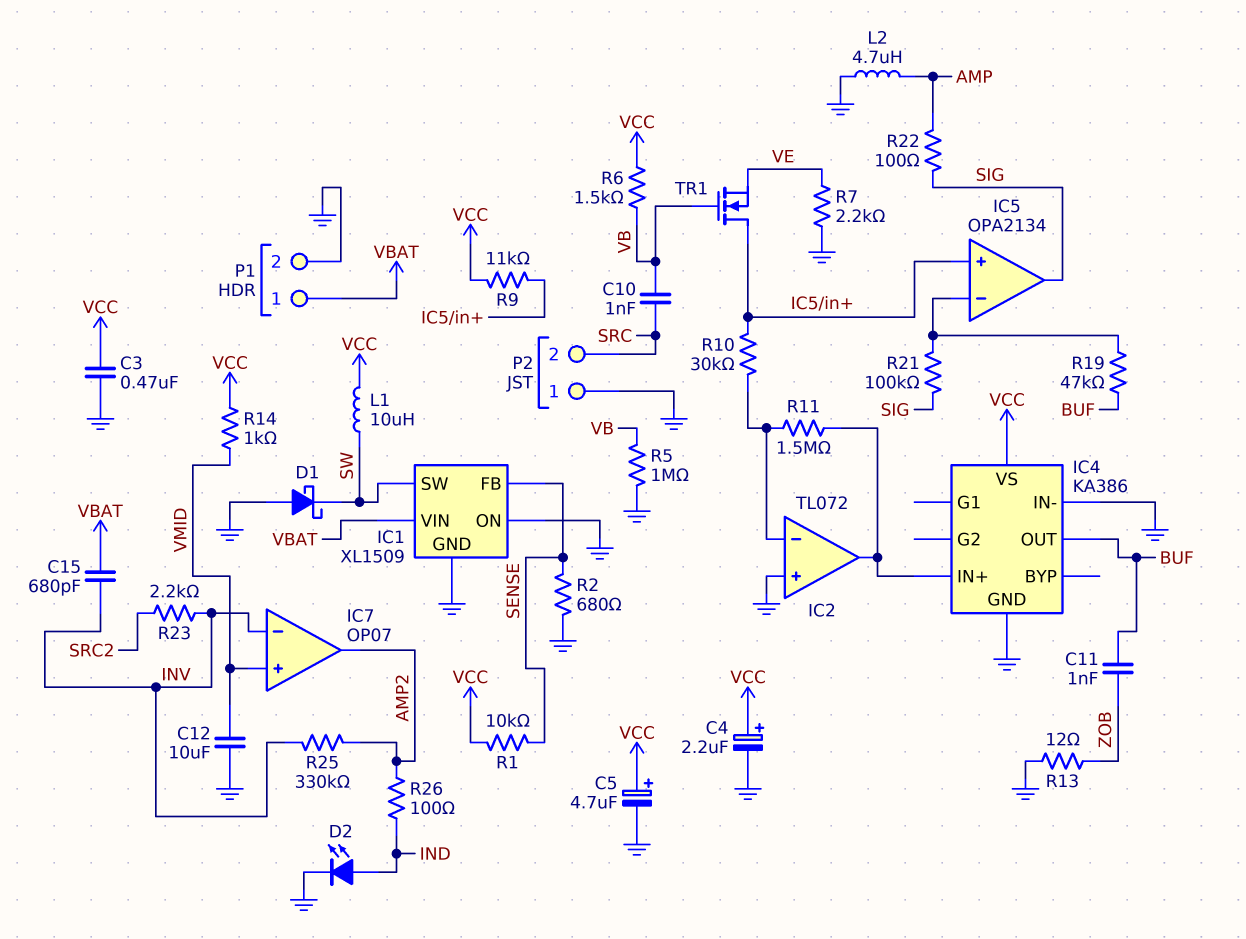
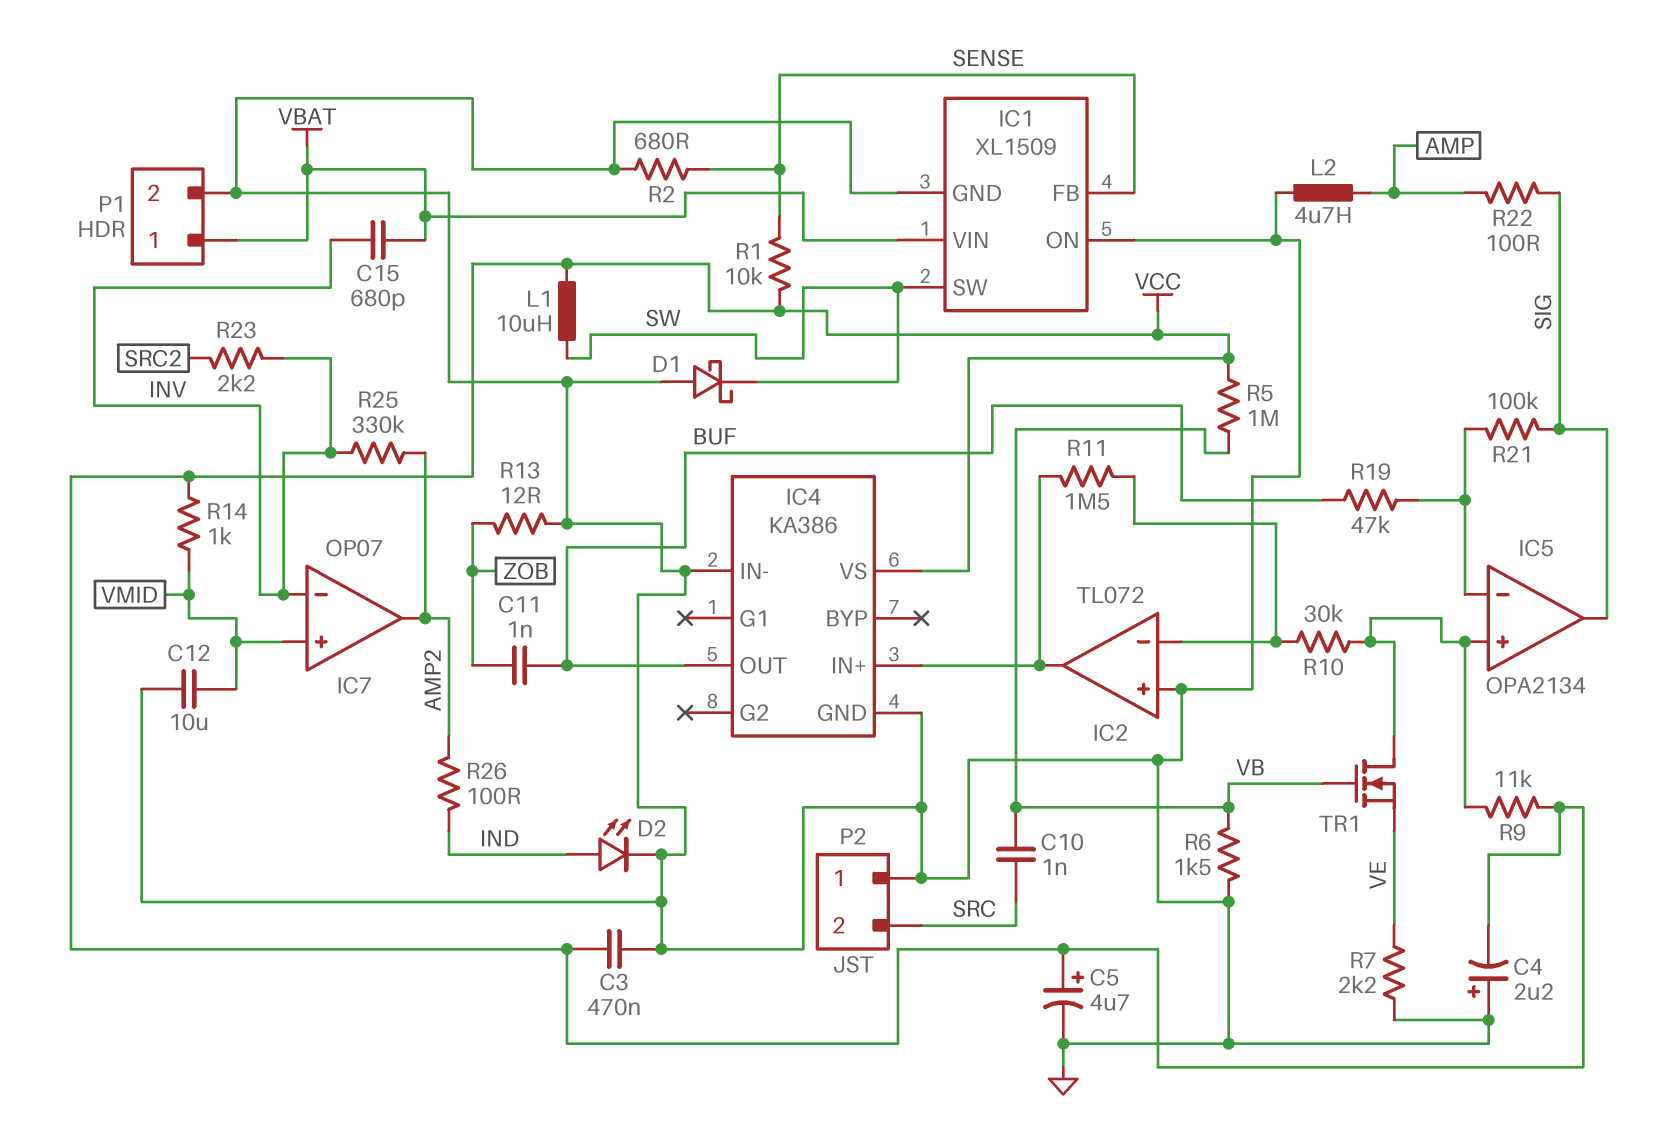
C4: 2.2uF (plus VCC, minus GND) -> 2.2uF (plus GND, minus VCC)
R5: 1M (GND, VB) -> 1M (VB, VCC)
R6: 1.5k (VB, VCC) -> 1.5k (GND, VB)

